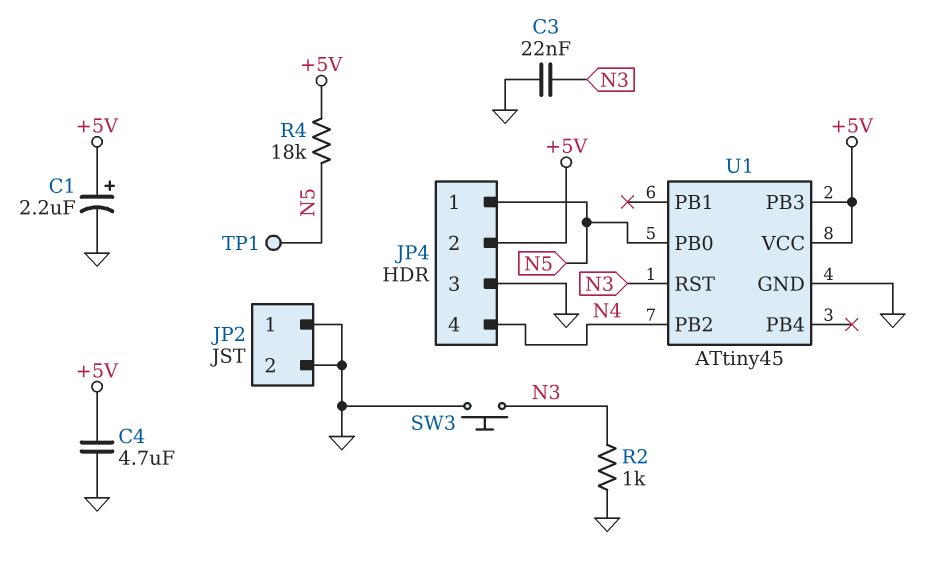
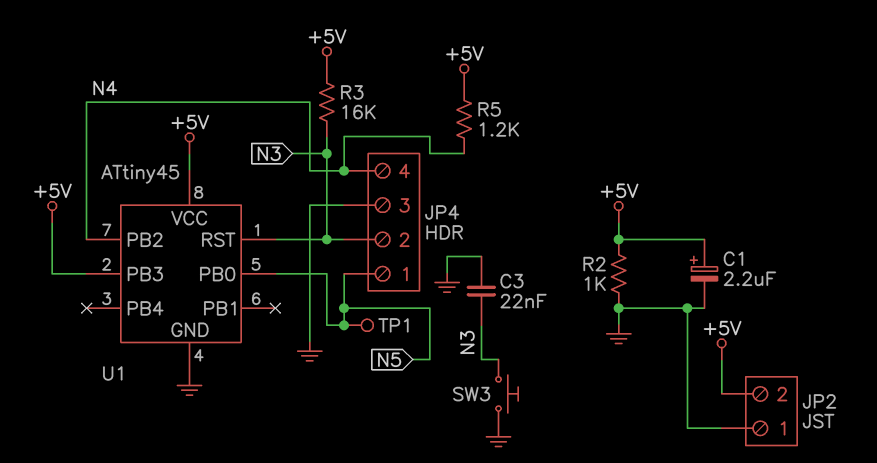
C4: 4.7uF (+5V, GND) -> none
JP2 pin 2: GND -> +5V
JP4 pin 2: +5V -> N3
R2: 1k (GND, N3) -> 1k (+5V, GND)
R3: none -> 16k (+5V, N3)
R4: 18k (+5V, N5) -> none
R5: none -> 1.2k (+5V, N4)

